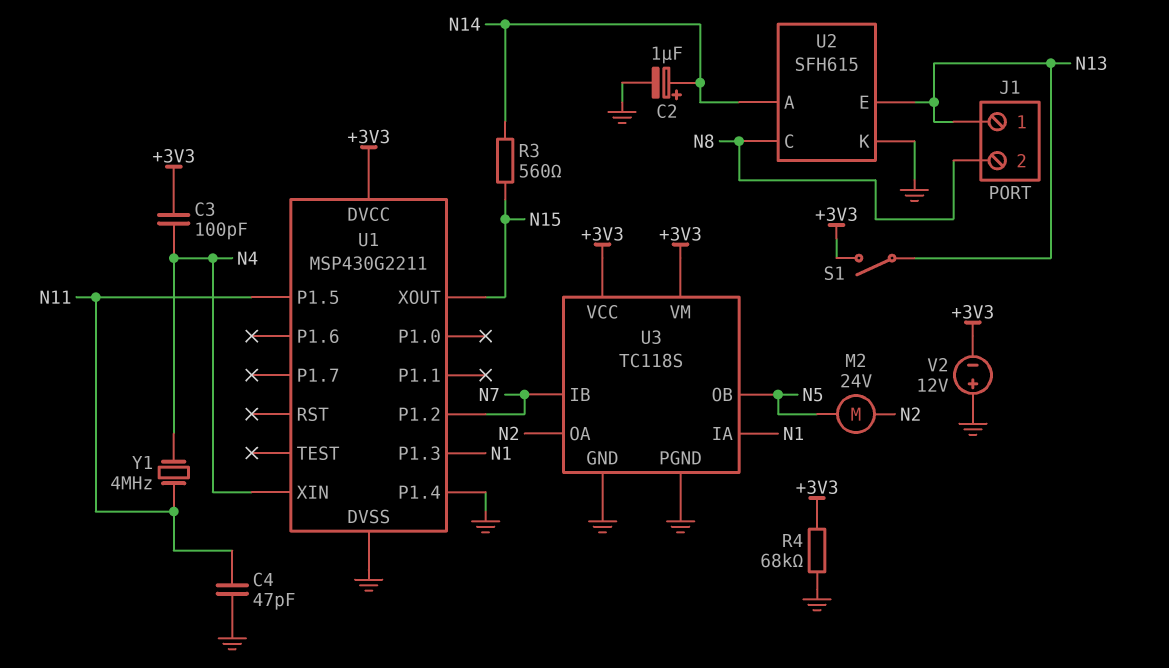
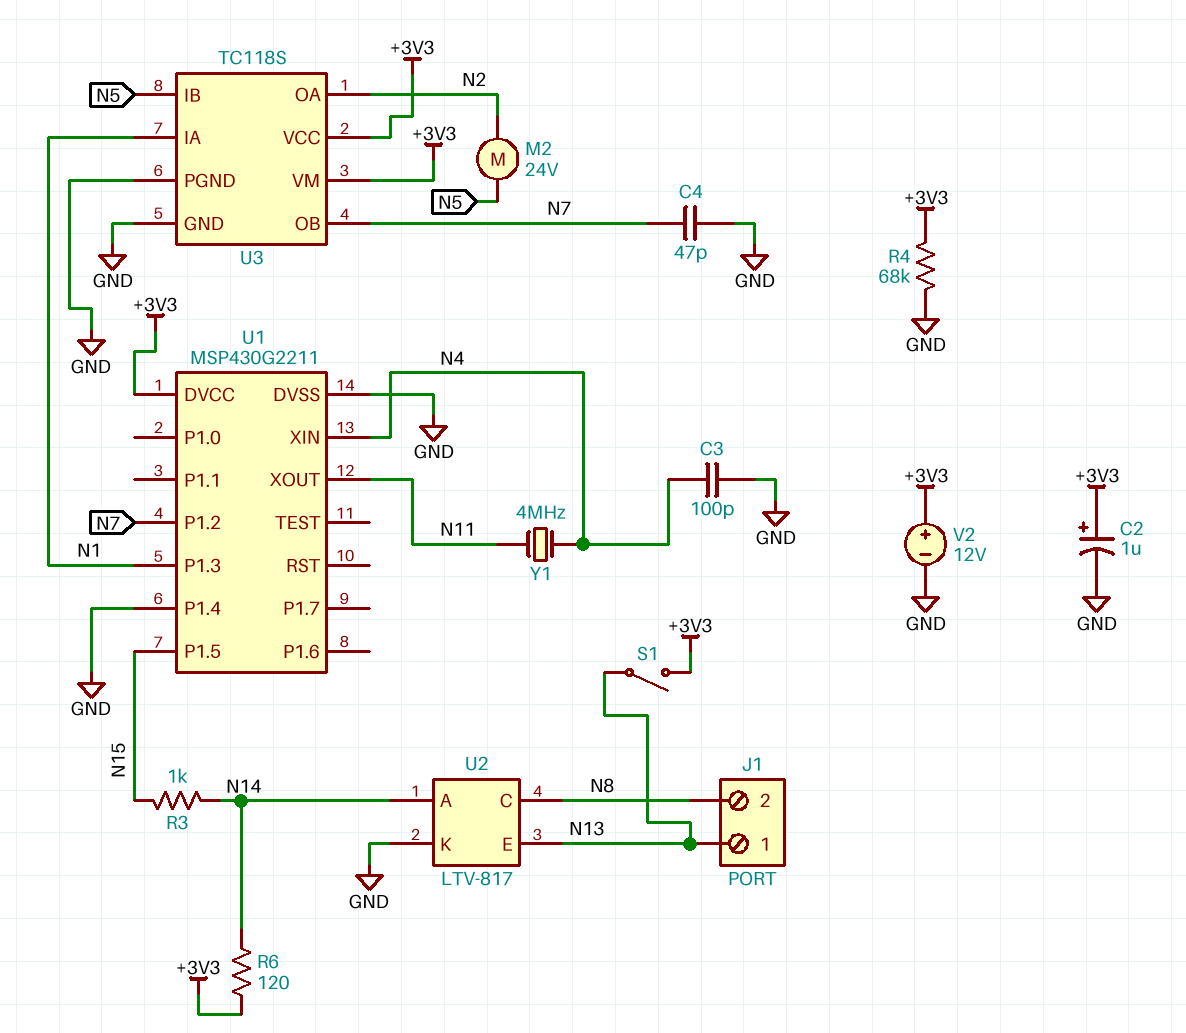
C2: 1uF (plus N14, minus GND) -> 1uF (plus +3V3, minus GND)
C3: 100pF (+3V3, N4) -> 100pF (GND, N4)
C4: 47pF (GND, N11) -> 47pF (GND, N7)
R3: 560 (N14, N15) -> 1k (N14, N15)
R6: none -> 120 (+3V3, N14)
U1 pin P1.5: N11 -> N15
U1 pin XOUT: N15 -> N11
U2: SFH615 -> LTV-817
U3 pin IB: N7 -> N5
U3 pin OB: N5 -> N7
V2: 12V (plus GND, minus +3V3) -> 12V (plus +3V3, minus GND)

